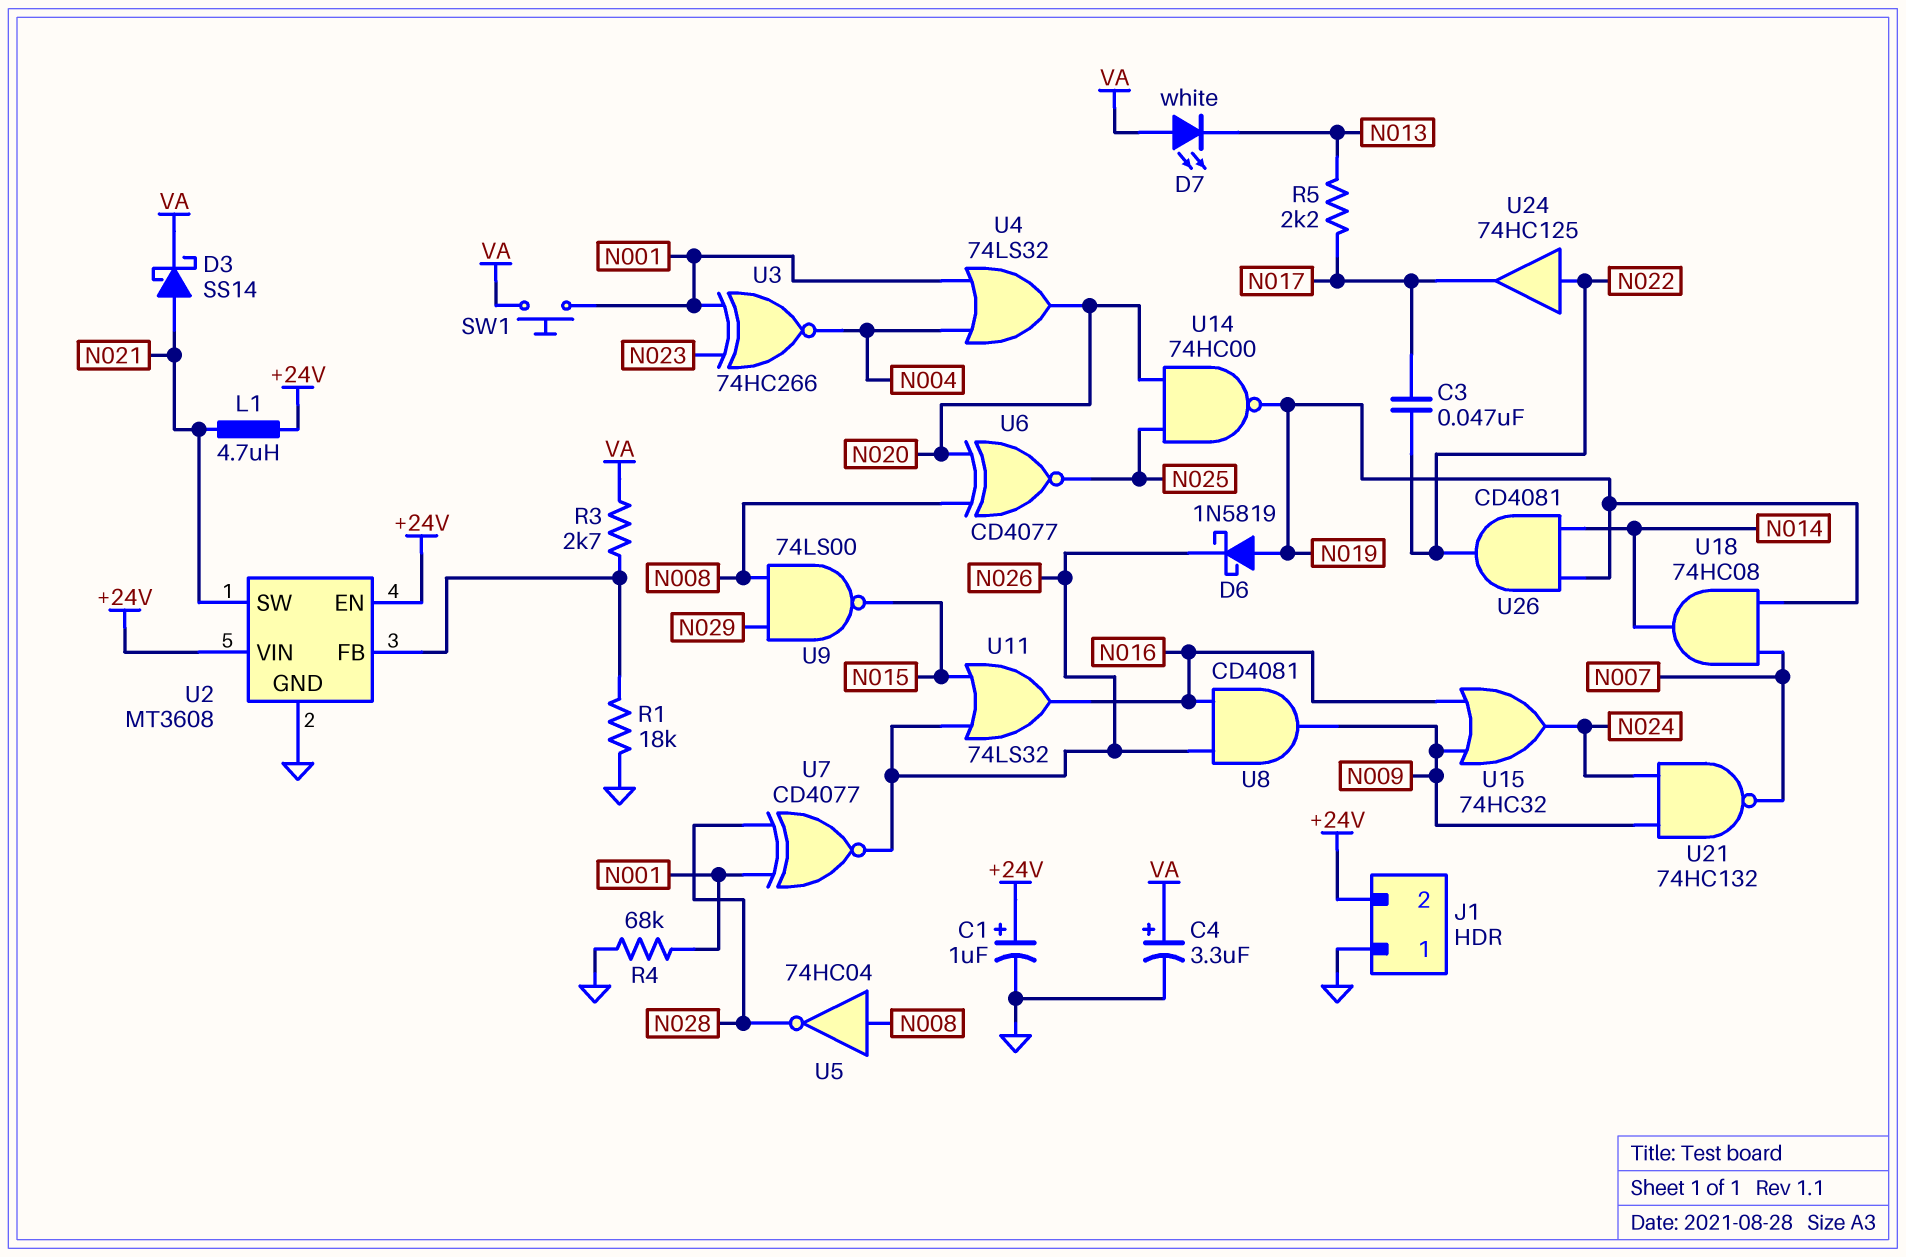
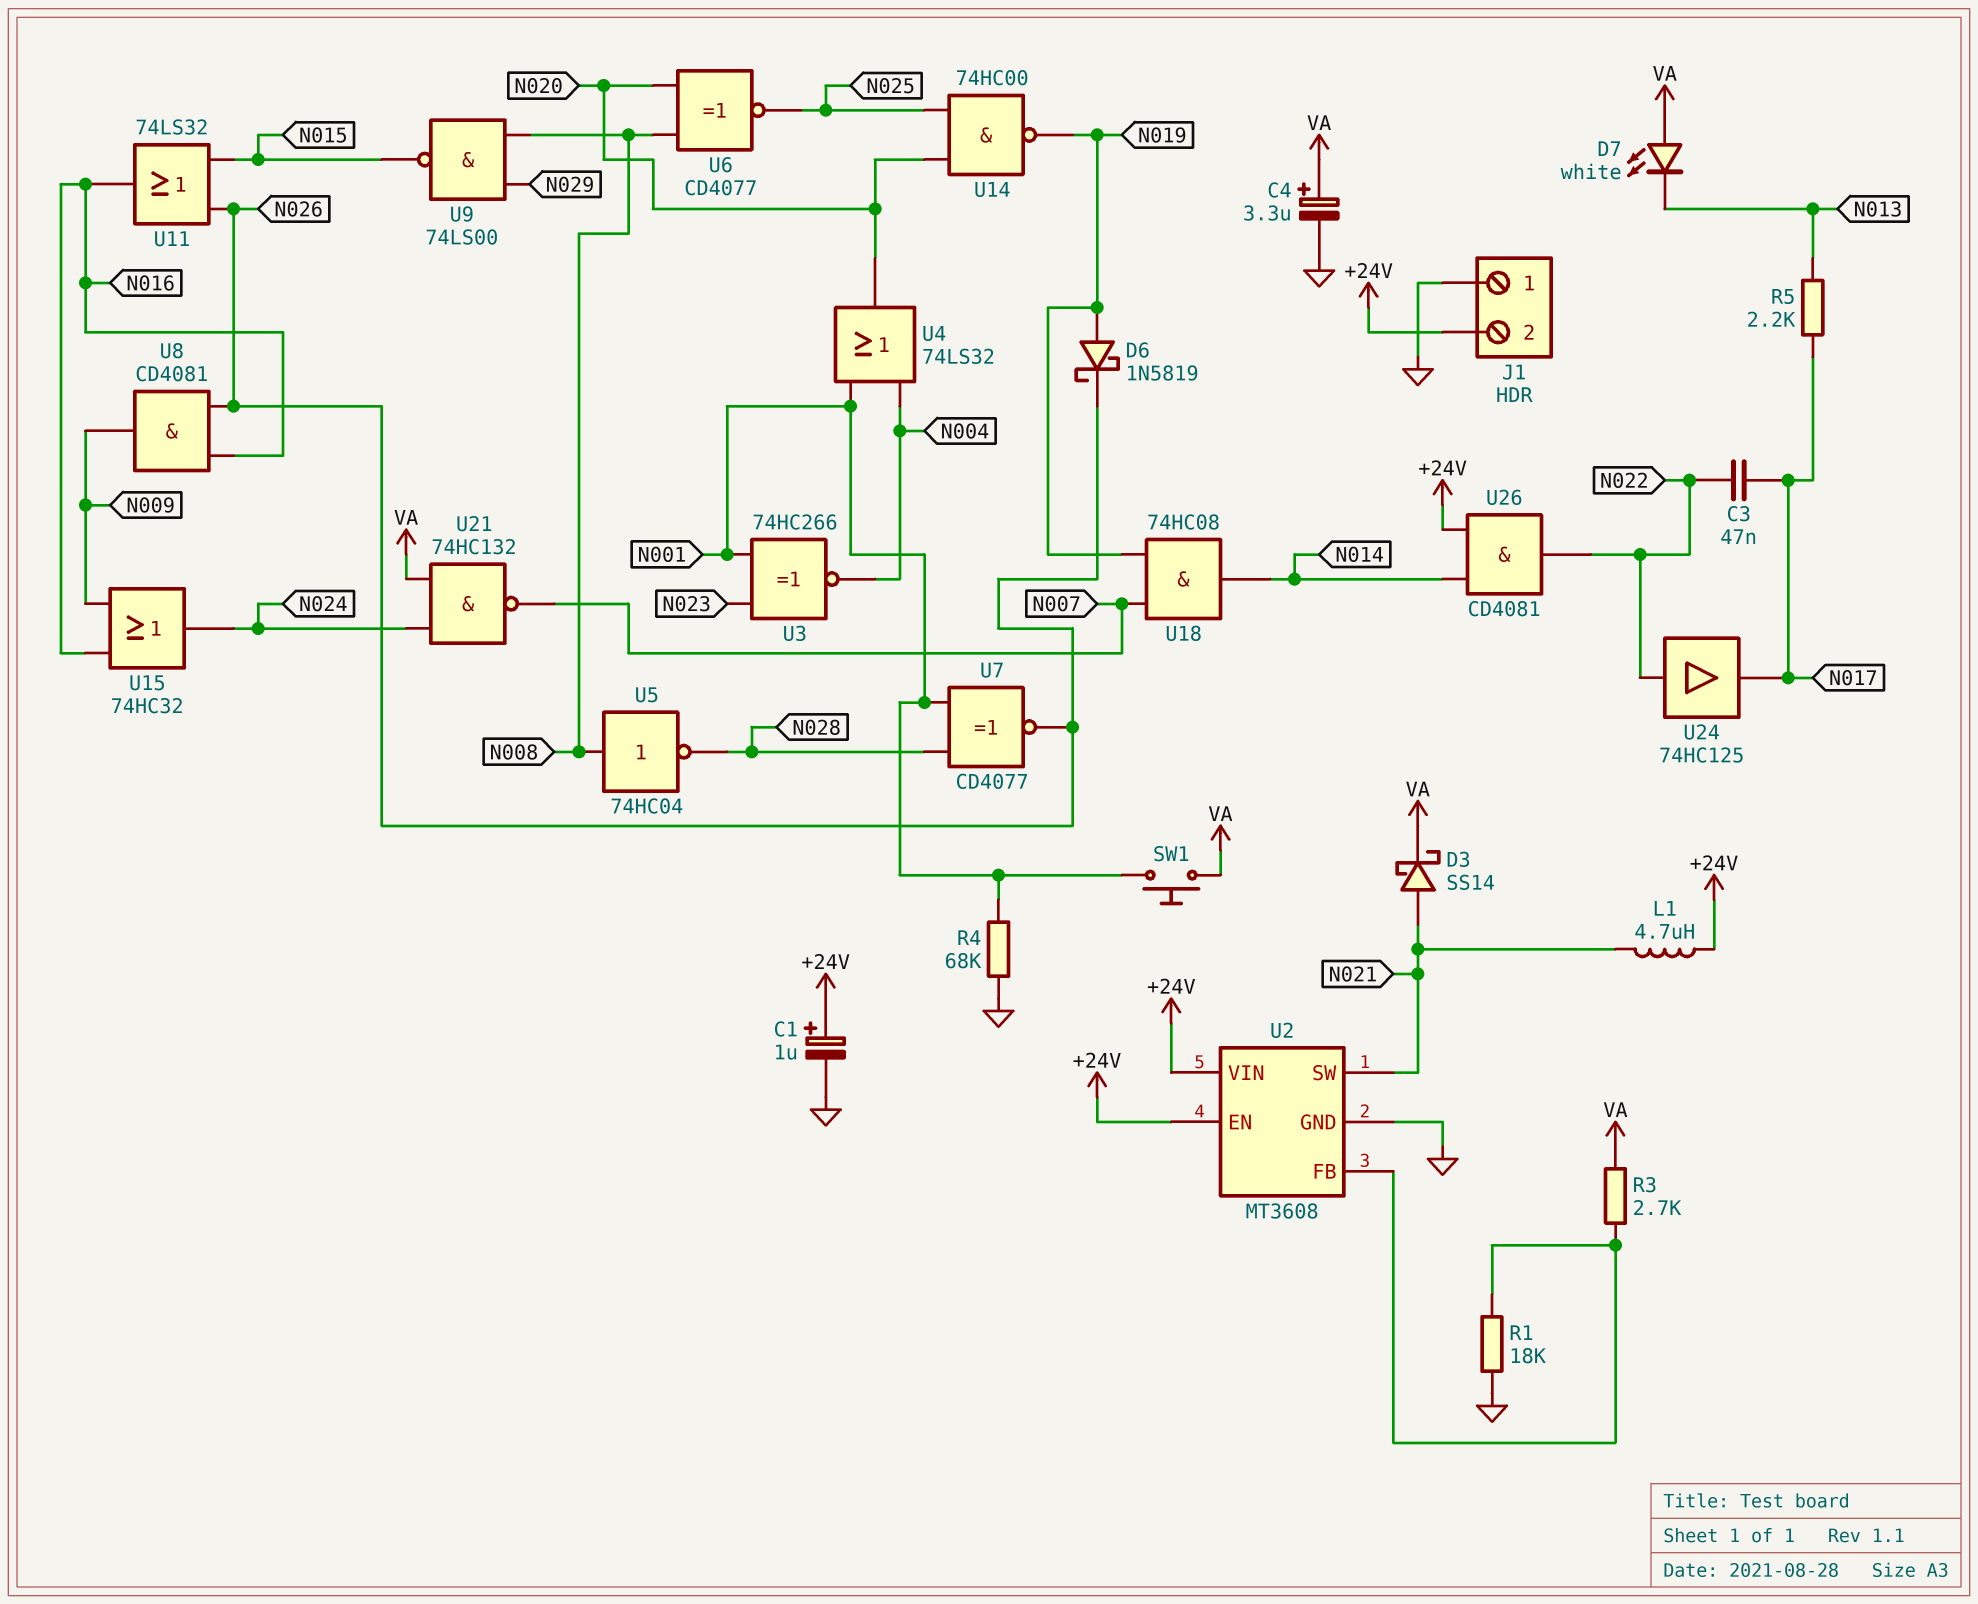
U21: NAND 74HC132 (in N009, in N024, out N007) -> NAND 74HC132 (in N024, in VA, out N007)
U26: AND CD4081 (in N014, in N019, out N022) -> AND CD4081 (in +24V, in N014, out N022)

